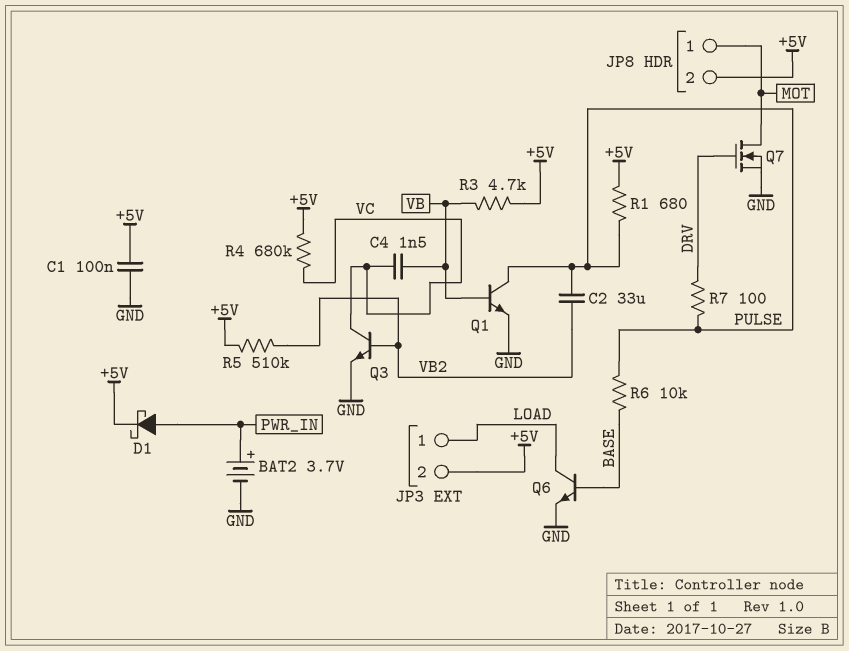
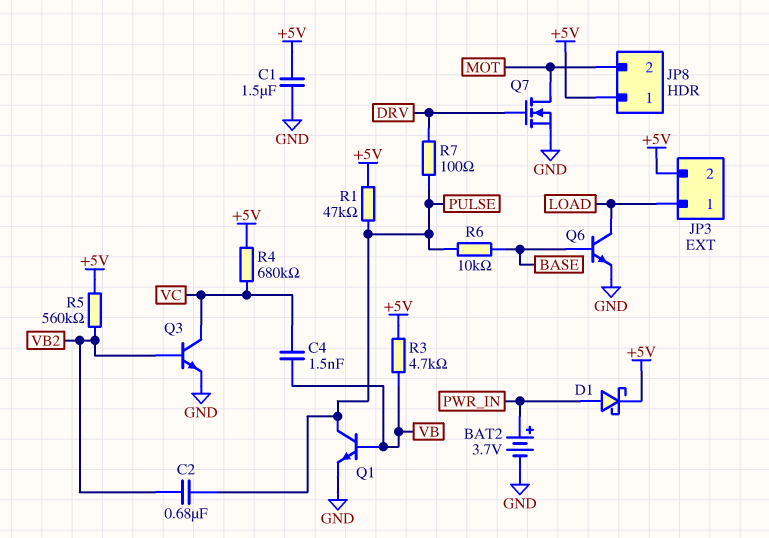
C1: 100nF (+5V, GND) -> 1.5uF (+5V, GND)
C2: 33uF (PULSE, VB2) -> 680nF (PULSE, VB2)
JP8 pin 1: MOT -> +5V
JP8 pin 2: +5V -> MOT
R1: 680 (+5V, PULSE) -> 47k (+5V, PULSE)
R5: 510k (+5V, VB2) -> 560k (+5V, VB2)

